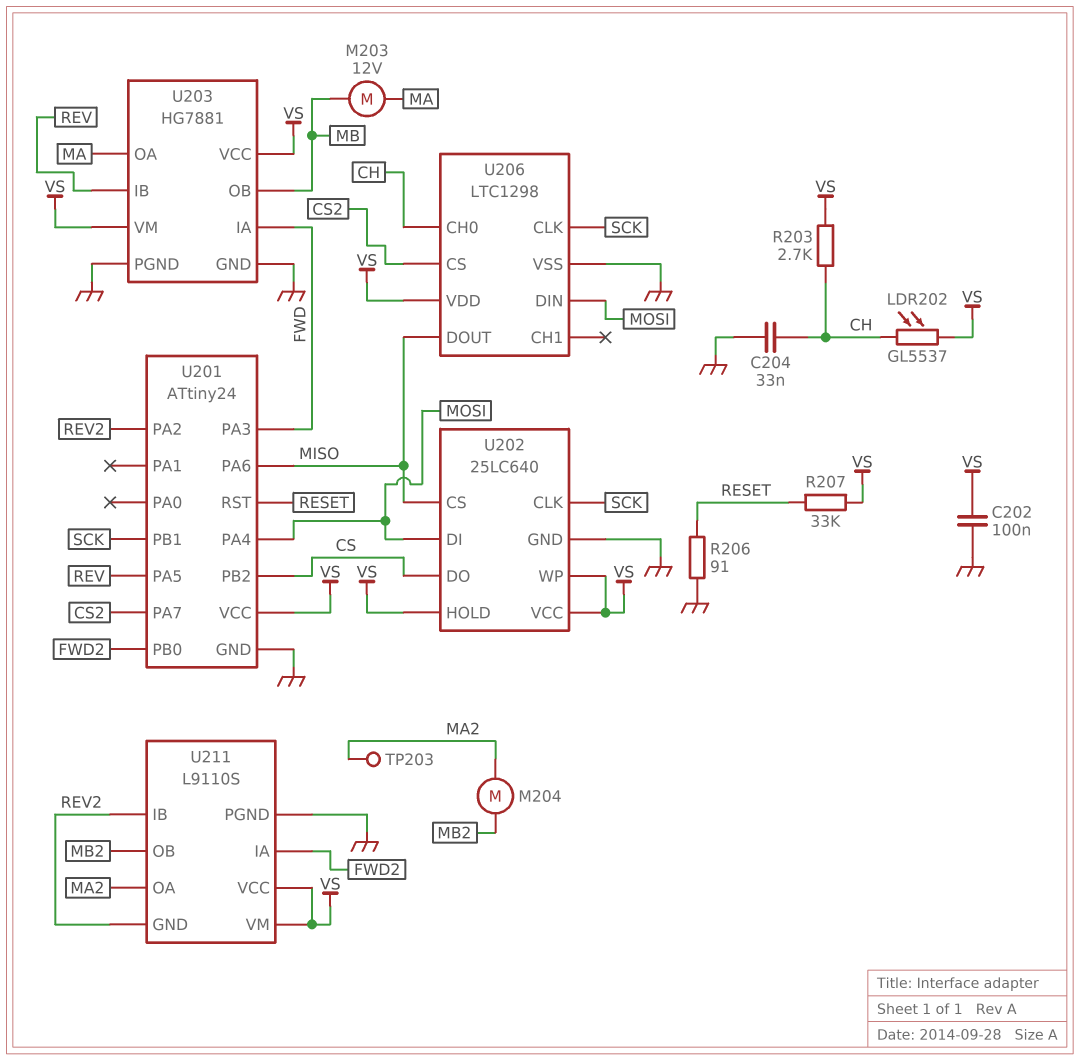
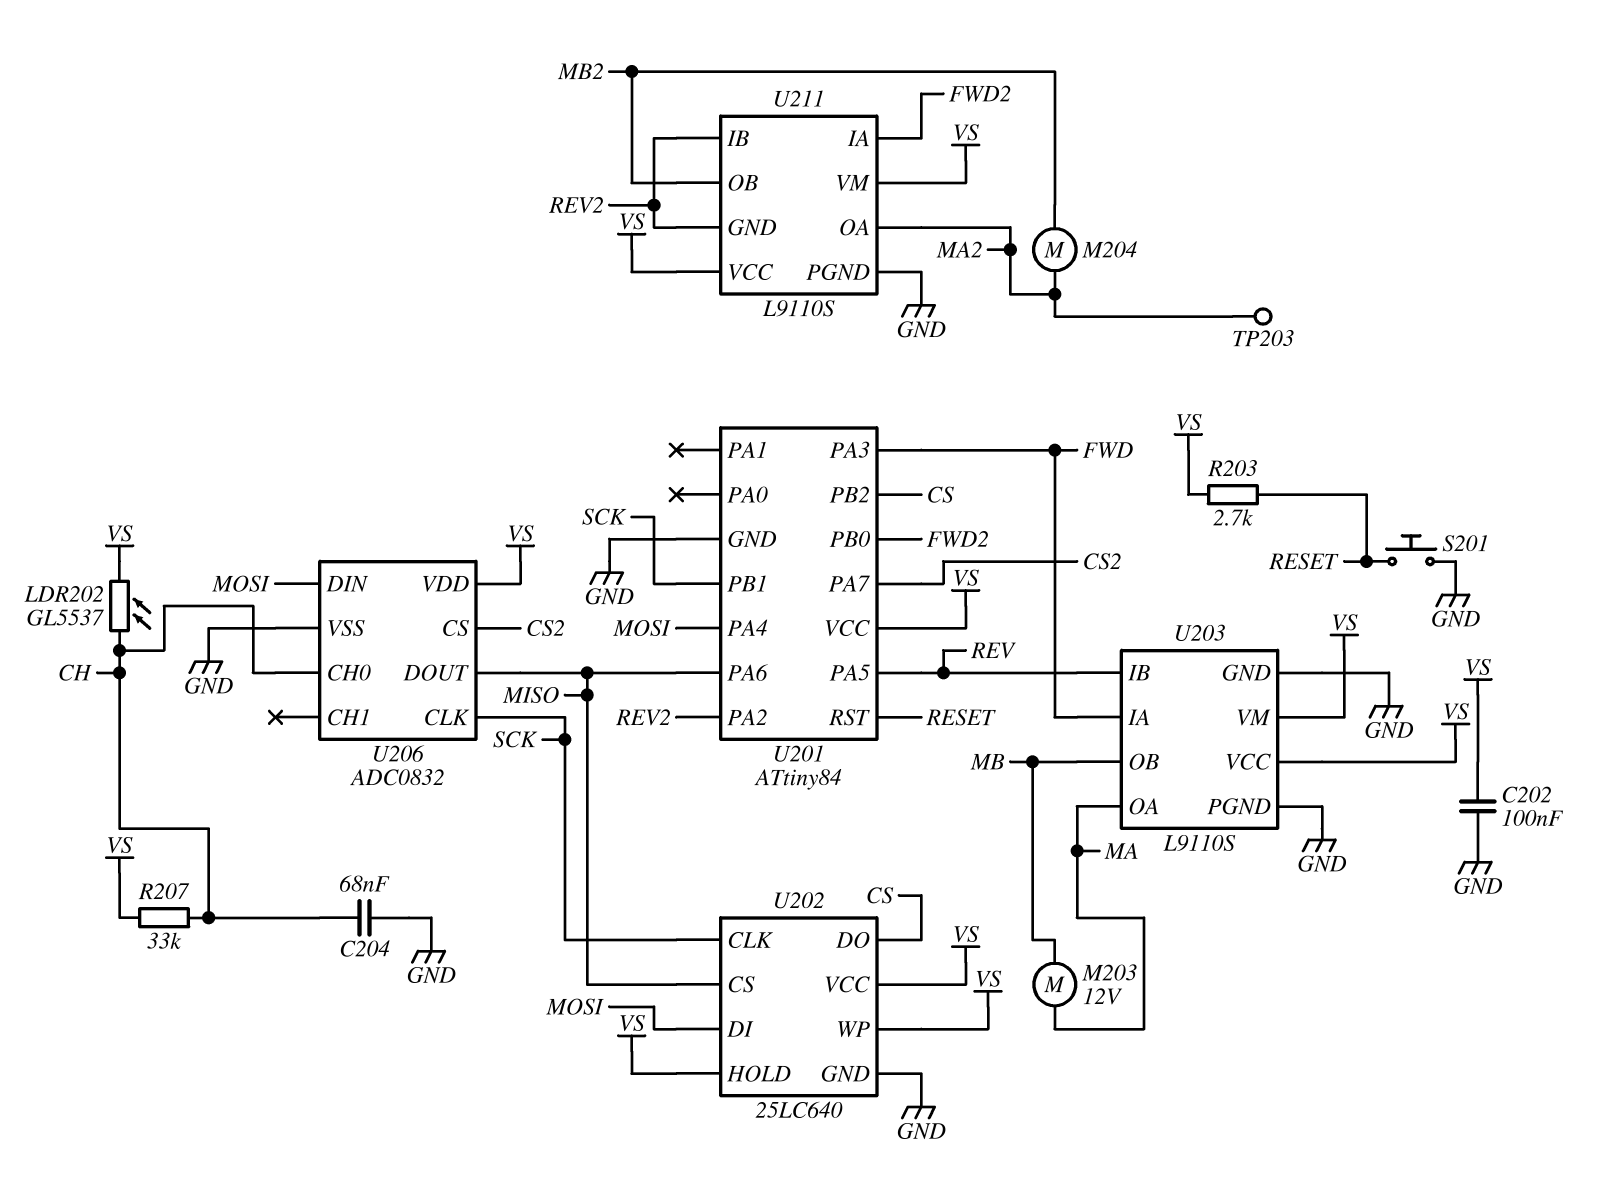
C204: 33nF (CH, GND) -> 68nF (CH, GND)
R203: 2.7k (CH, VS) -> 2.7k (RESET, VS)
R206: 91 (GND, RESET) -> none
R207: 33k (RESET, VS) -> 33k (CH, VS)
S201: none -> button (GND, RESET)
U201: ATtiny24 -> ATtiny84
U203: HG7881 -> L9110S
U206: LTC1298 -> ADC0832

